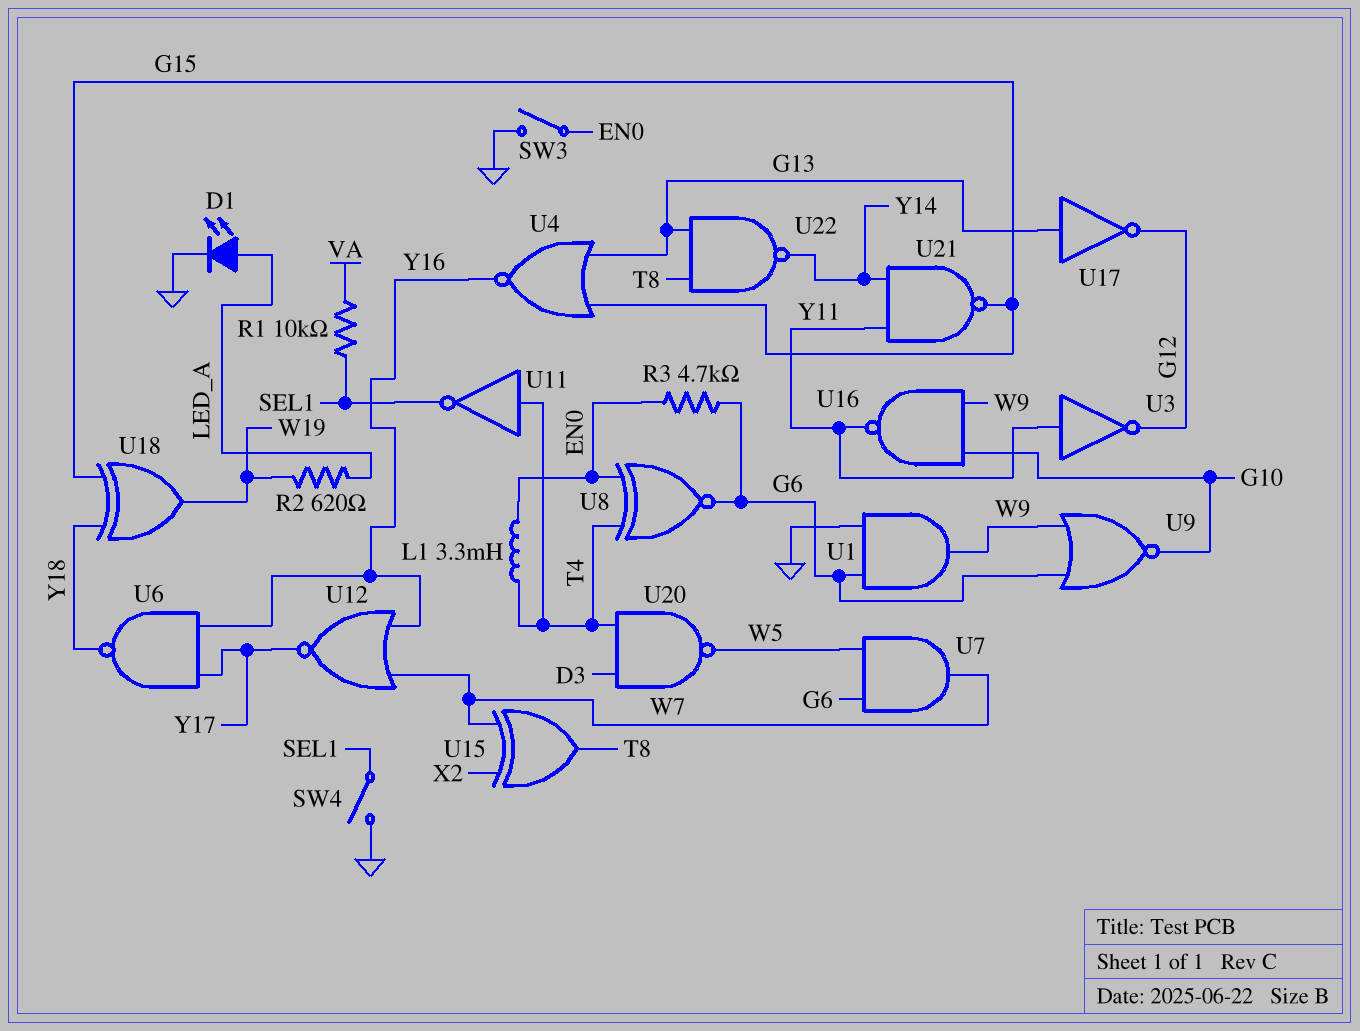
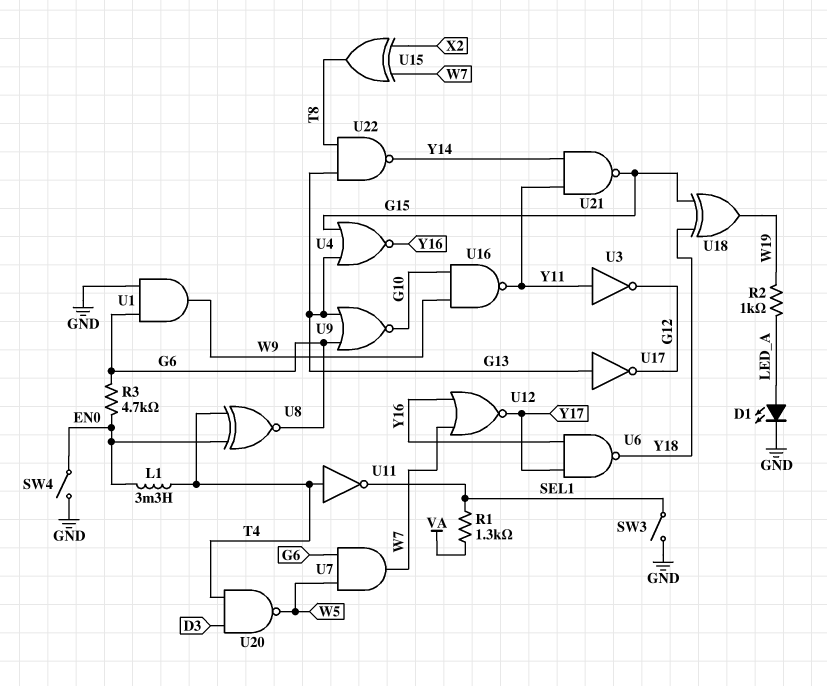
R1: 10k (SEL1, VA) -> 1.3k (SEL1, VA)
R2: 620 (LED_A, W19) -> 1k (LED_A, W19)
SW3: switch (EN0, GND) -> switch (GND, SEL1)
SW4: switch (GND, SEL1) -> switch (EN0, GND)
U9: NOR (in G6, in W9, out G10) -> NOR (in G6, in G13, out G10)

